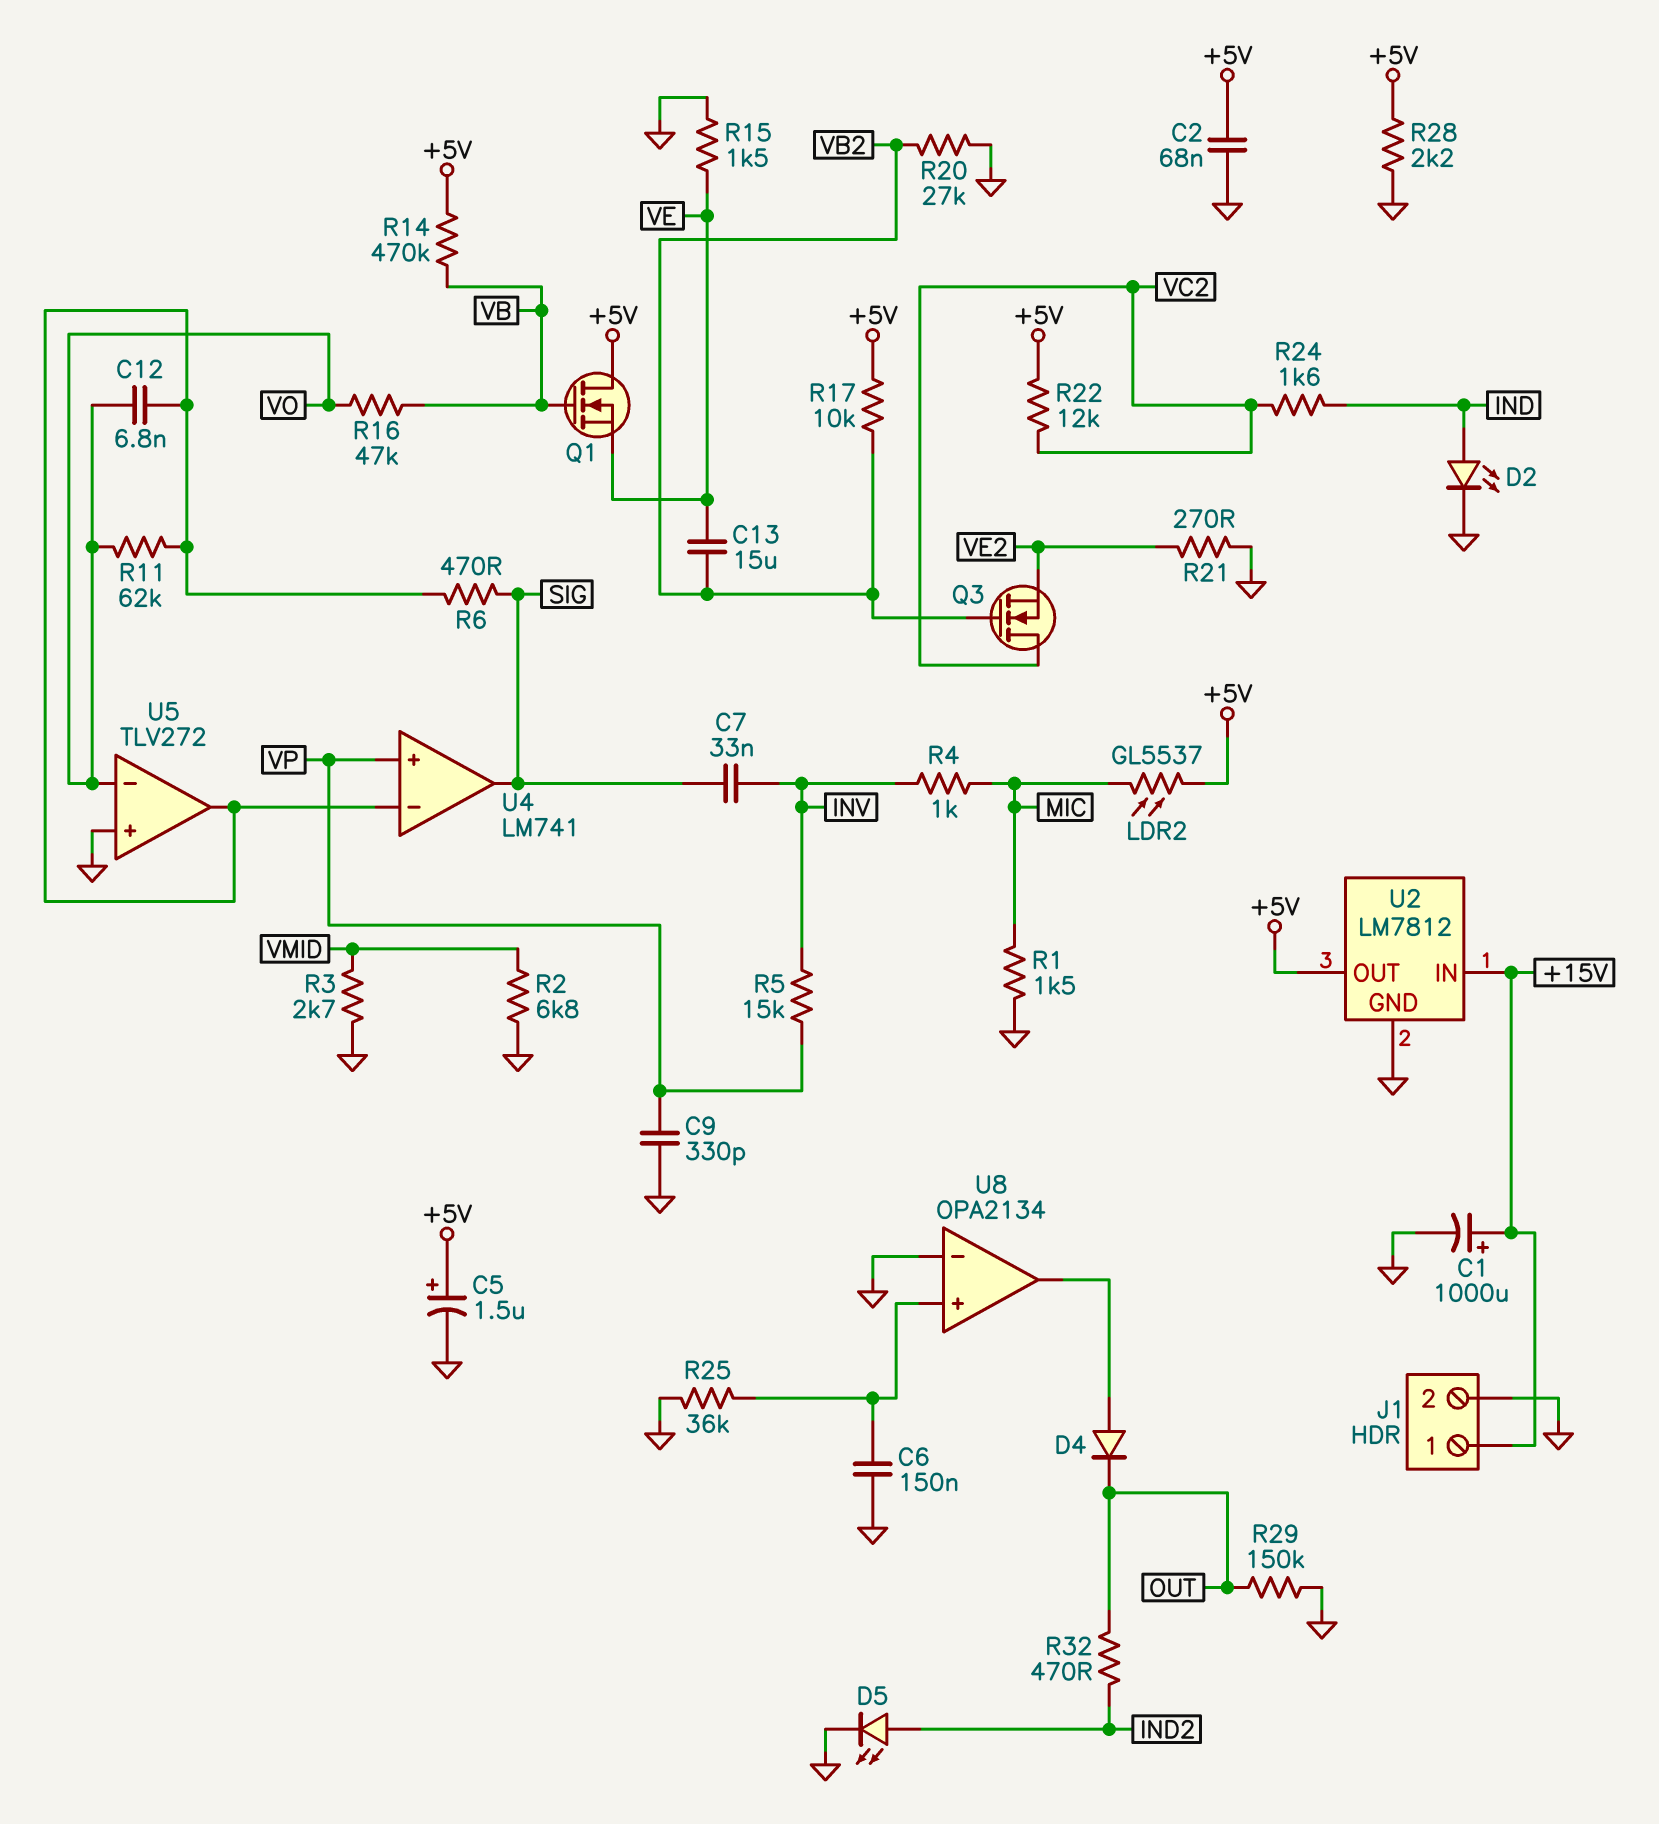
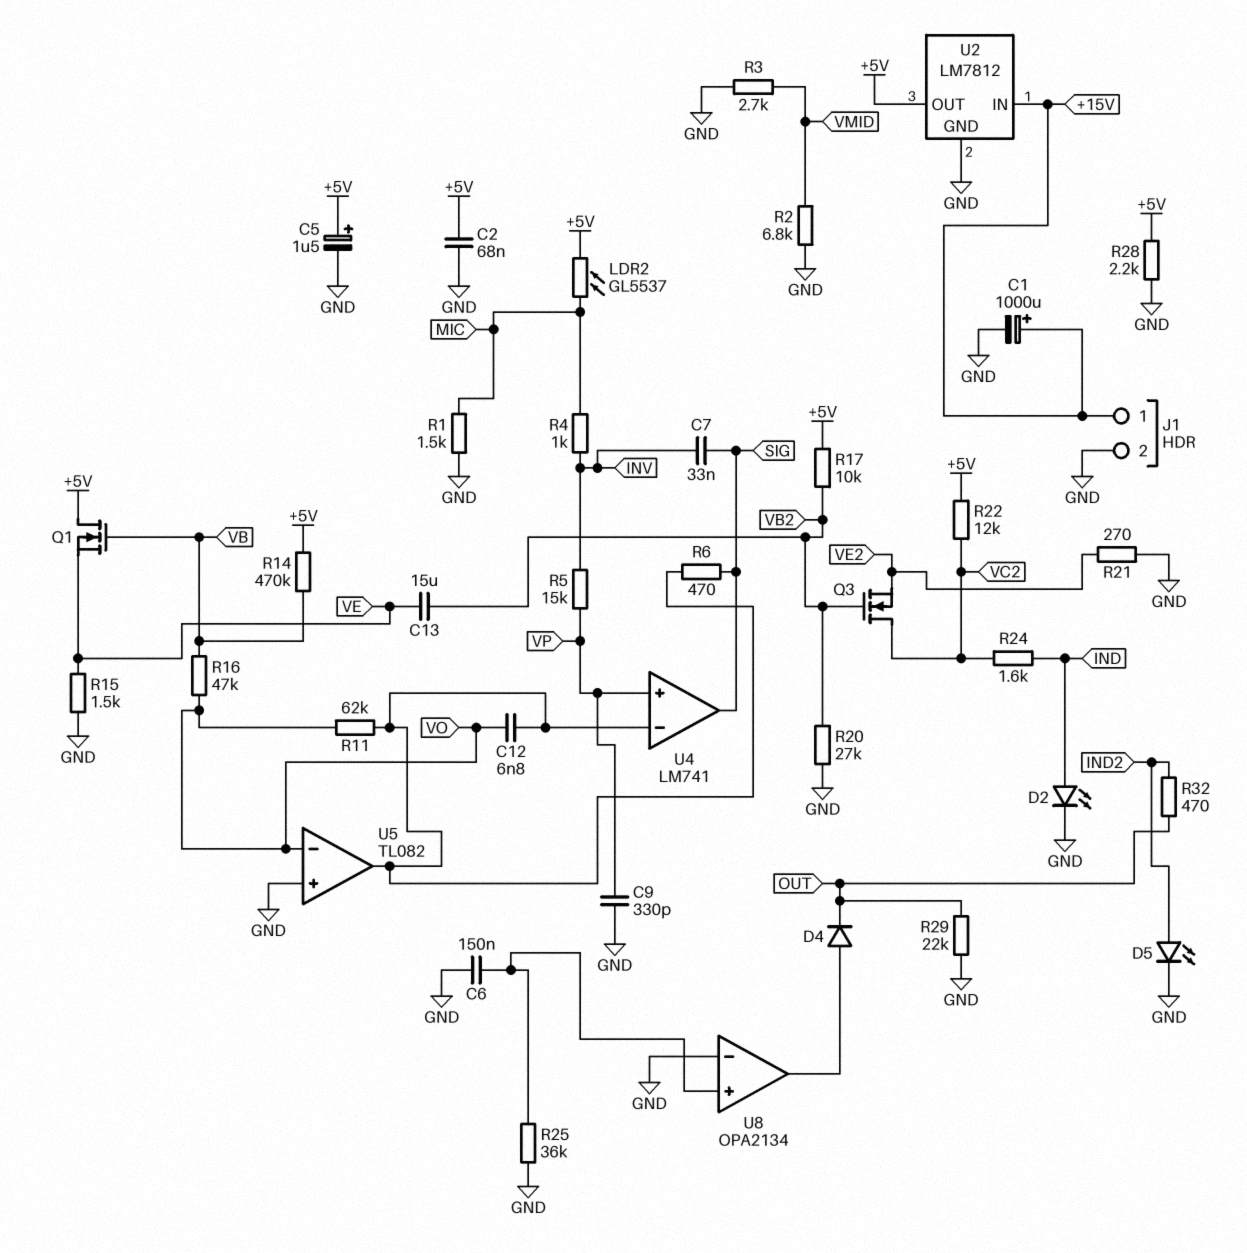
R29: 150k (GND, OUT) -> 22k (GND, OUT)
U5: TLV272 -> TL082

